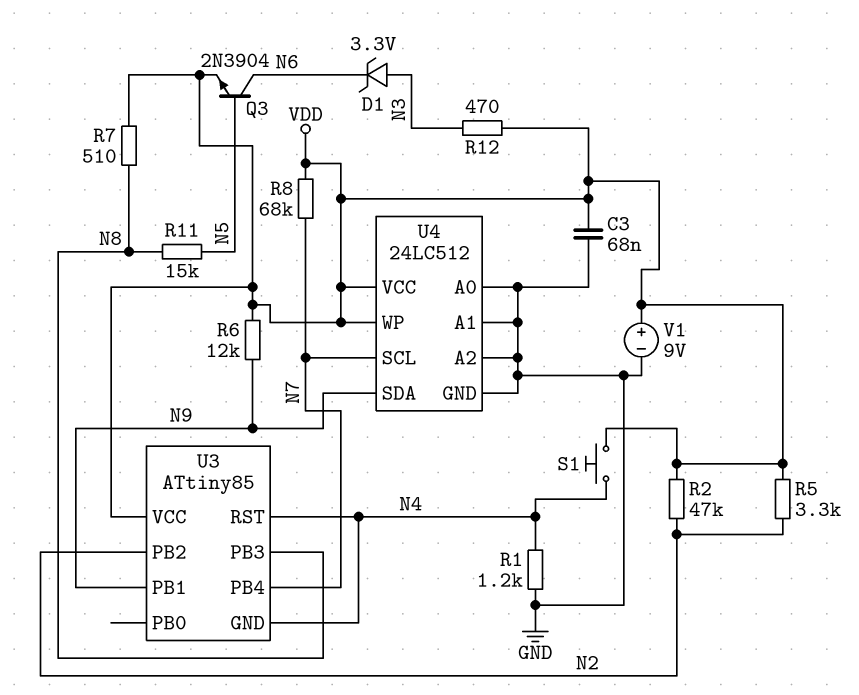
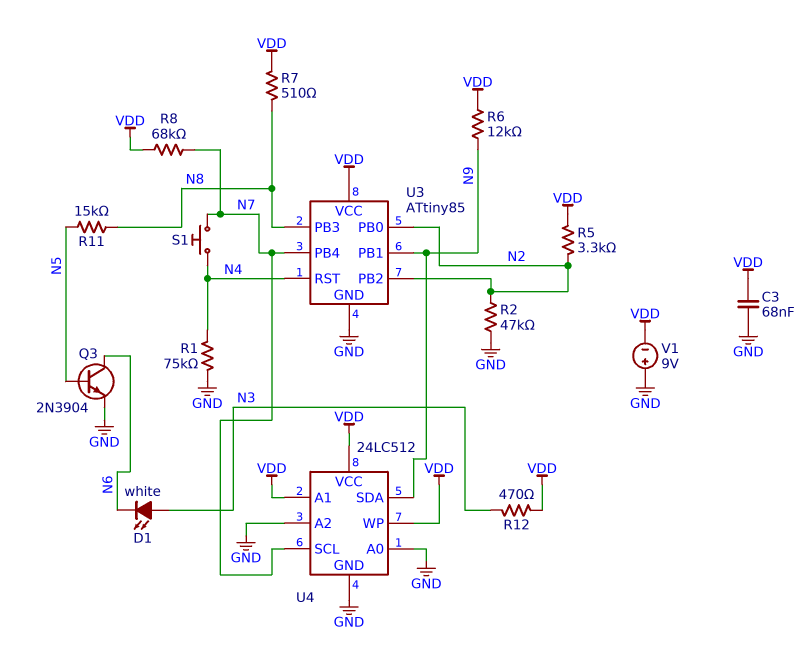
D1: zener 3.3V (A N3, K N6) -> LED white (A N3, K N6)
Q3: NPN 2N3904 (B N5, C N6, E VDD) -> NPN 2N3904 (B N5, C N6, E GND)
R1: 1.2k (GND, N4) -> 75k (GND, N4)
R2: 47k (N2, VDD) -> 47k (GND, N2)
S1: button (N4, VDD) -> button (N4, N7)
U3 pin GND: N4 -> GND
U3 pin PB0: none -> N2
U4 pin A1: GND -> VDD
V1: 9V (plus VDD, minus GND) -> 9V (plus GND, minus VDD)

